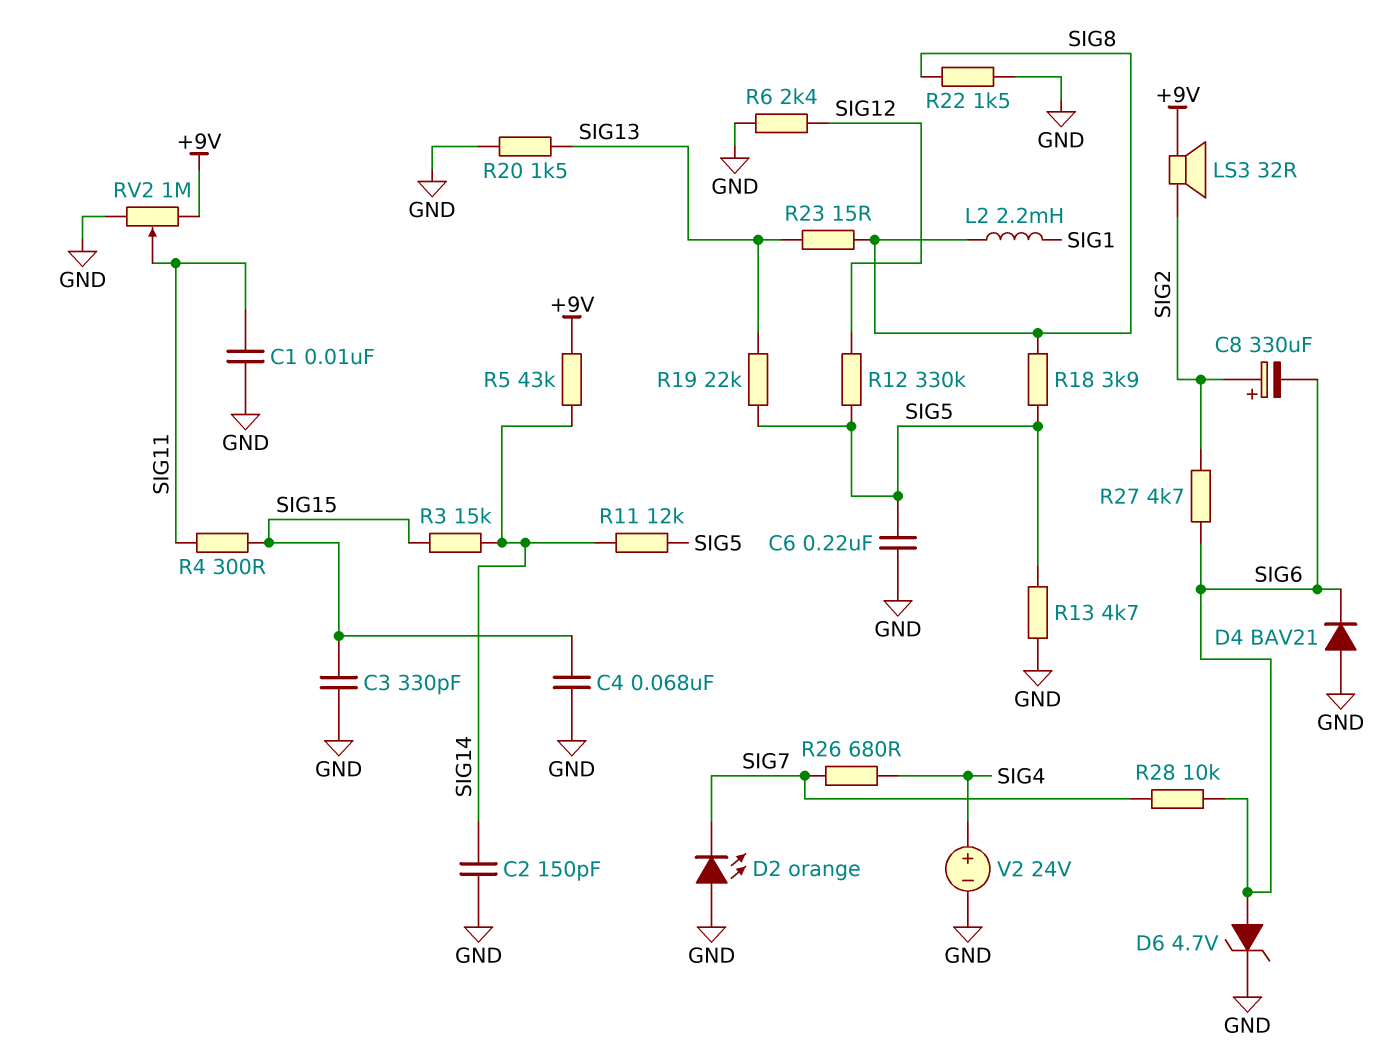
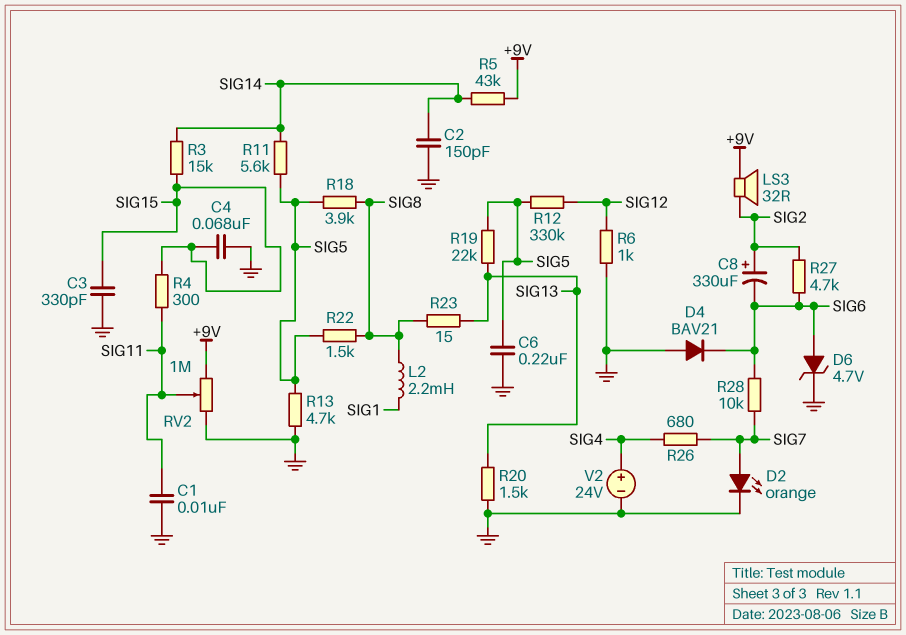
D2: LED orange (A GND, K SIG7) -> LED orange (A SIG7, K GND)
R6: 2.4k (GND, SIG12) -> 1k (GND, SIG12)
R11: 12k (SIG5, SIG14) -> 5.6k (SIG5, SIG14)
R22: 1.5k (GND, SIG8) -> 1.5k (SIG5, SIG8)

